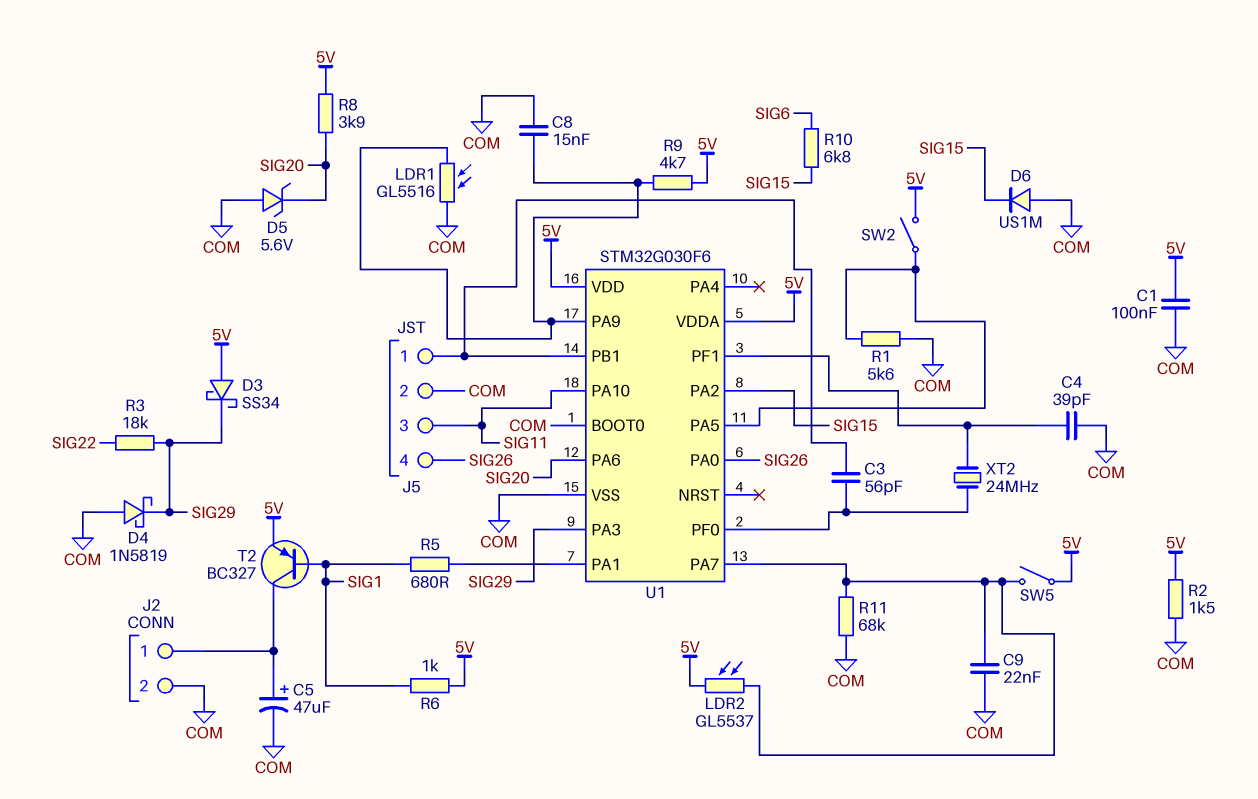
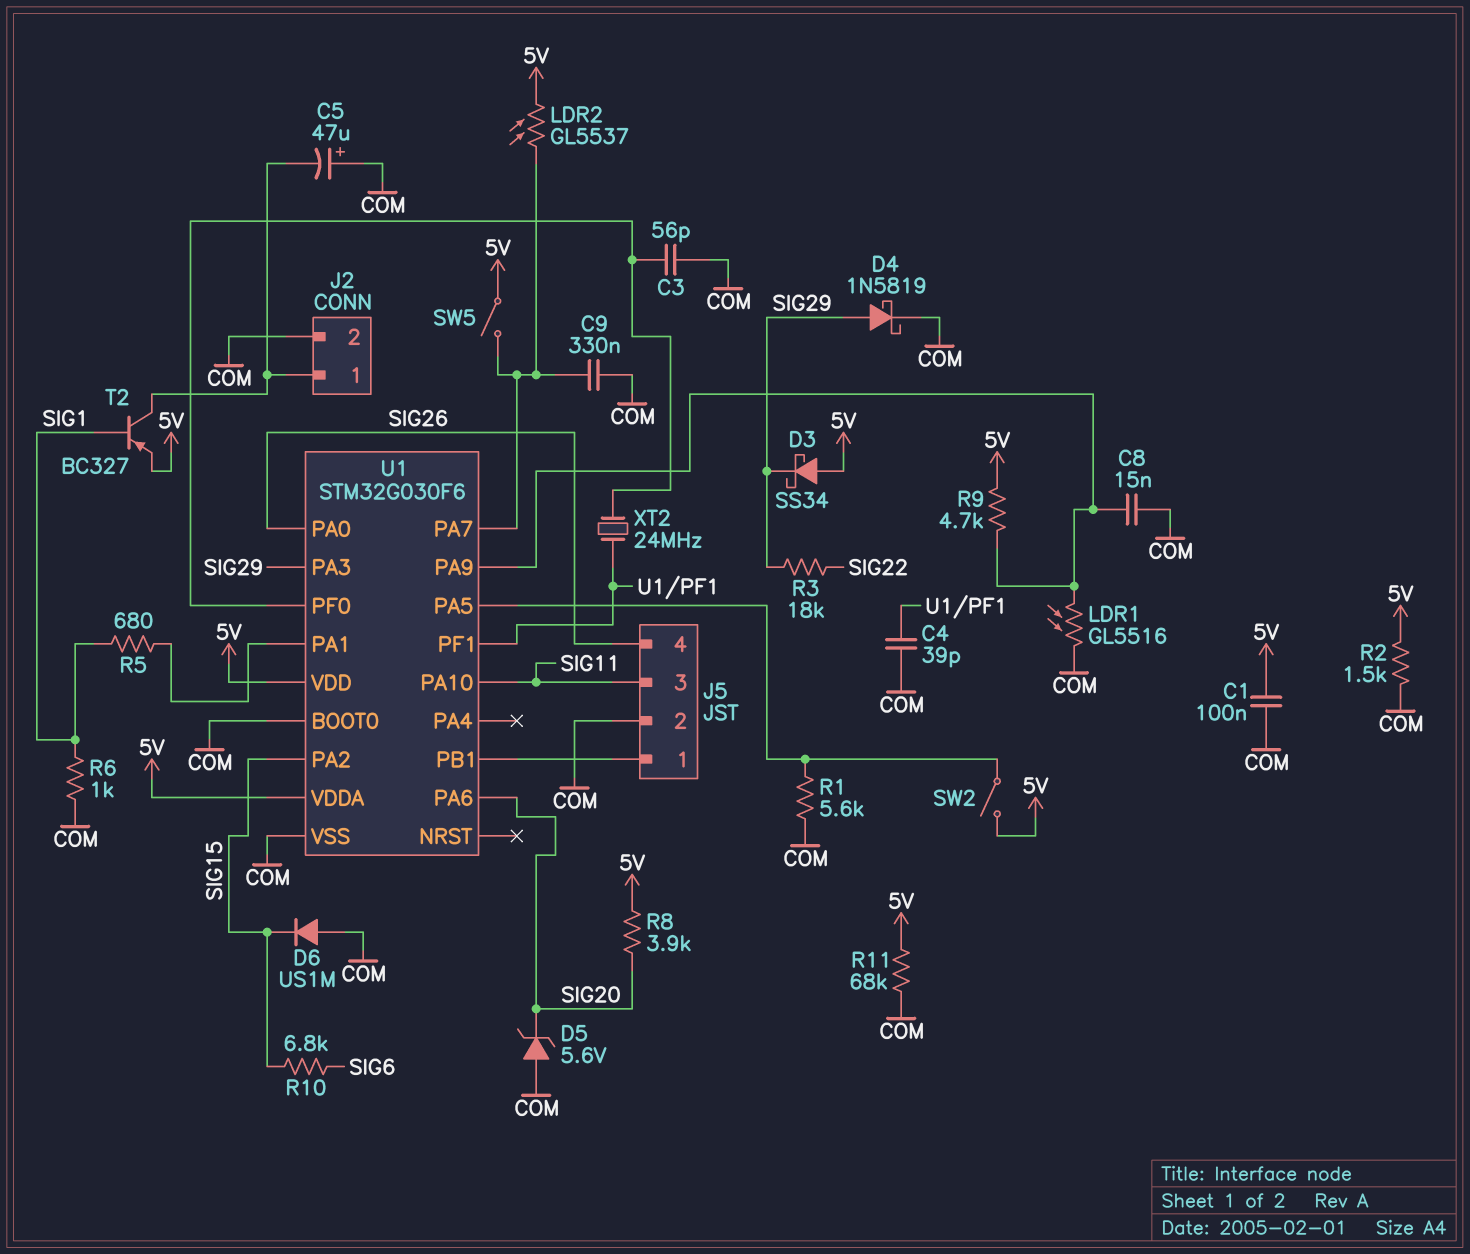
C3: 56pF (J5/1, U1/PF0) -> 56pF (COM, U1/PF0)
C5: 47uF (plus J2/1, minus COM) -> 47uF (plus COM, minus J2/1)
C9: 22nF (COM, U1/PA7) -> 330nF (COM, U1/PA7)
D4: schottky 1N5819 (A COM, K SIG29) -> schottky 1N5819 (A SIG29, K COM)
R6: 1k (5V, SIG1) -> 1k (COM, SIG1)
R11: 68k (COM, U1/PA7) -> 68k (5V, COM)

